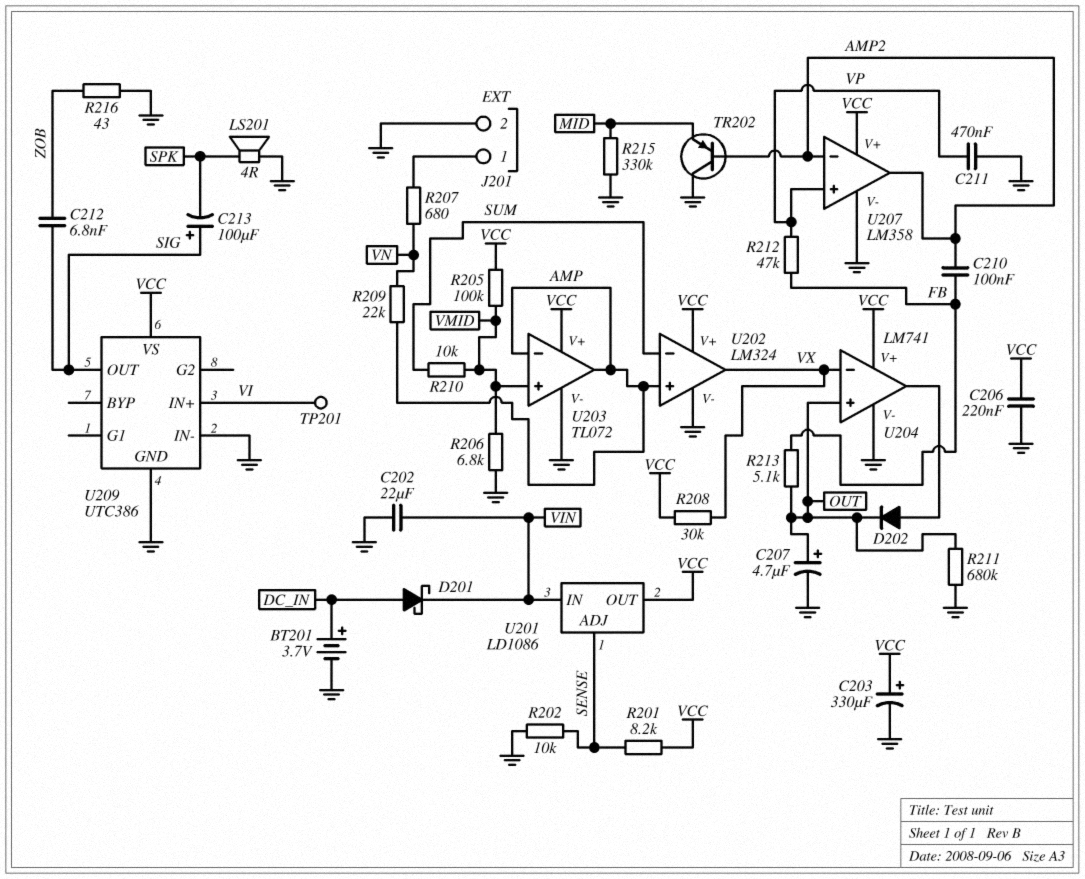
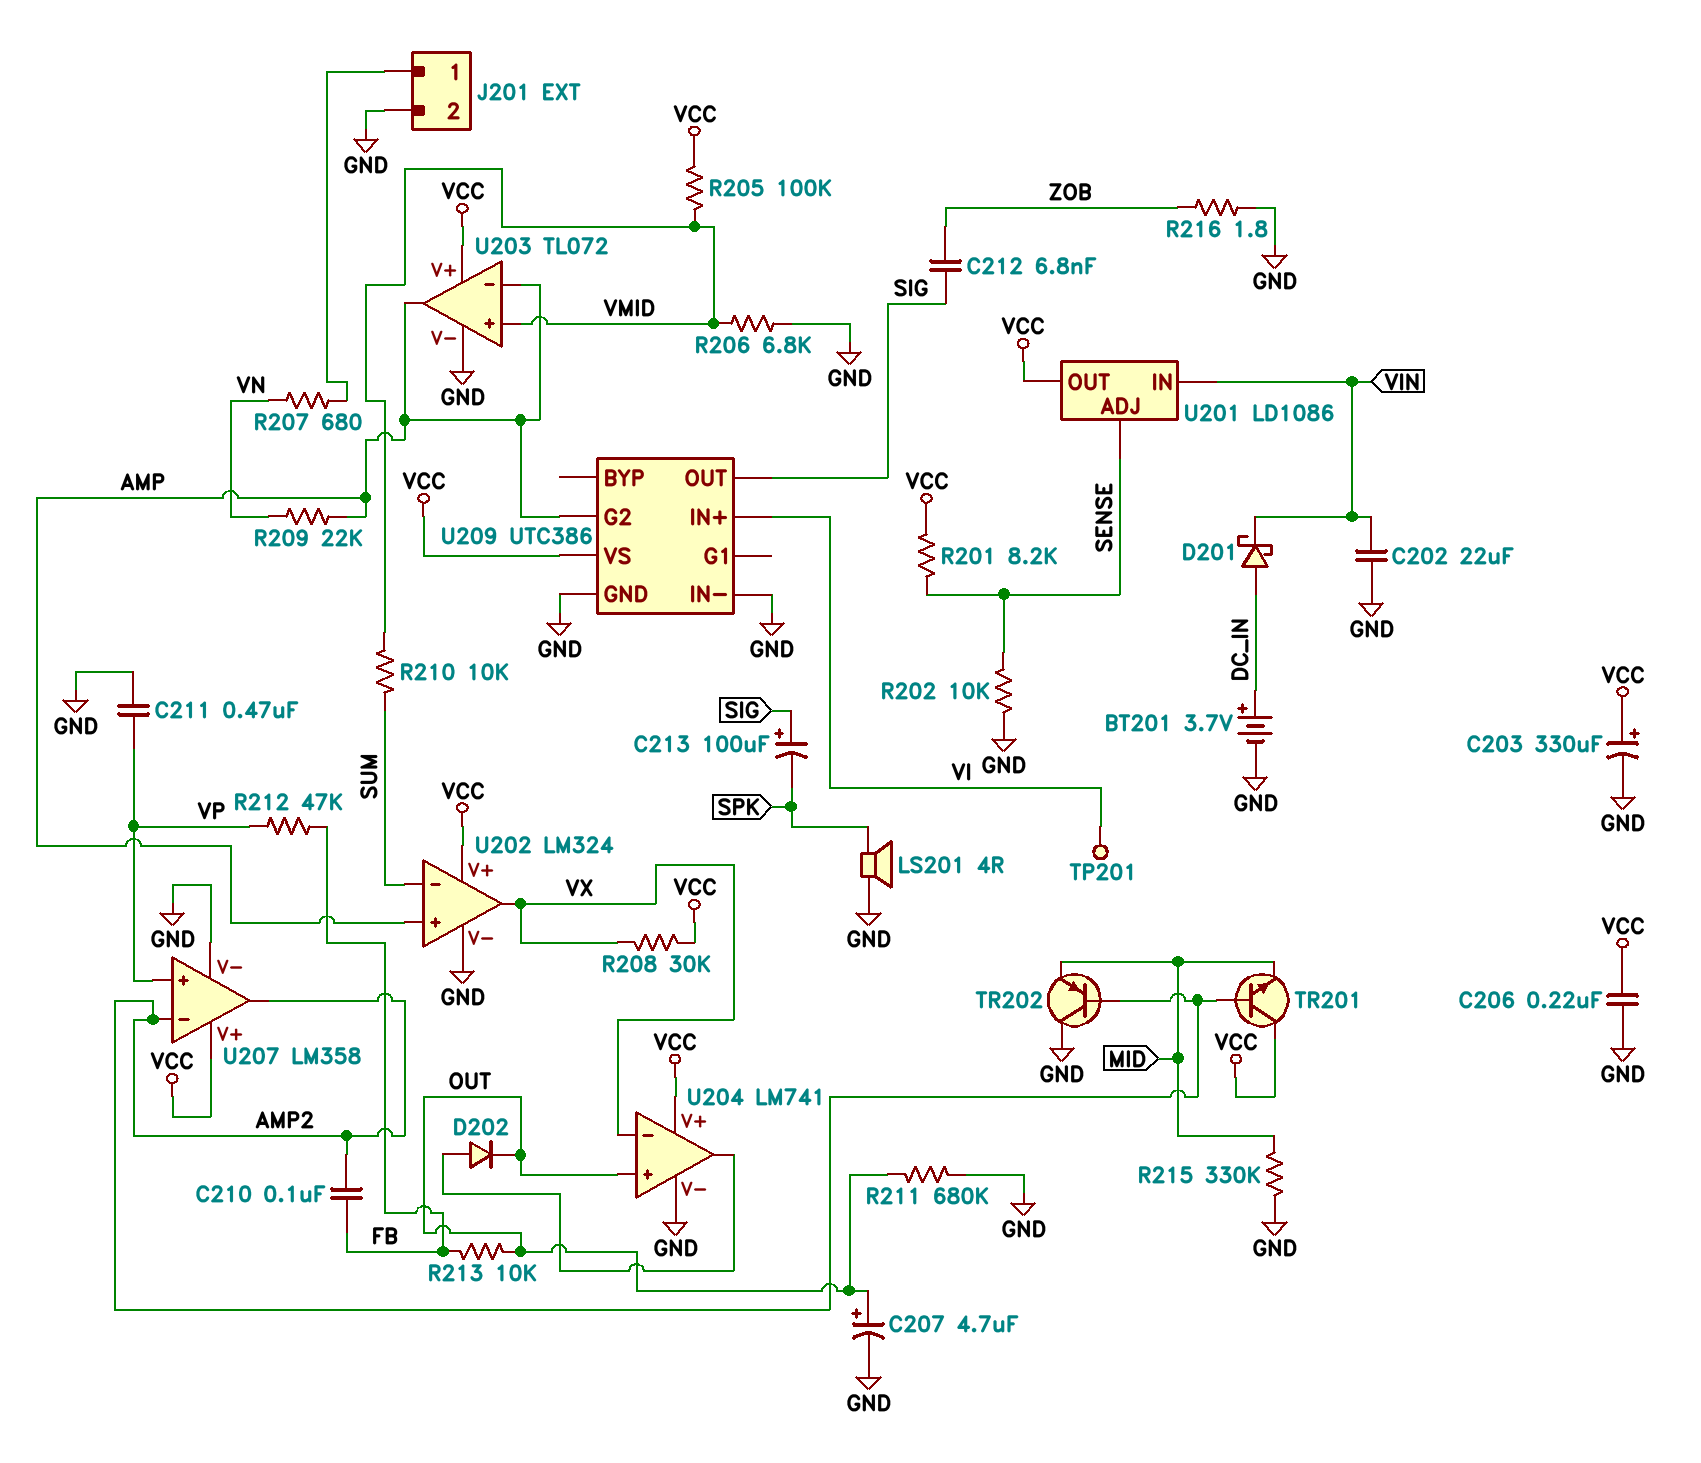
R213: 5.1k (FB, OUT) -> 10k (FB, OUT)
R216: 43 (GND, ZOB) -> 1.8 (GND, ZOB)
TR201: none -> NPN (B AMP2, C VCC, E MID)
U209 pin G2: none -> AMP

